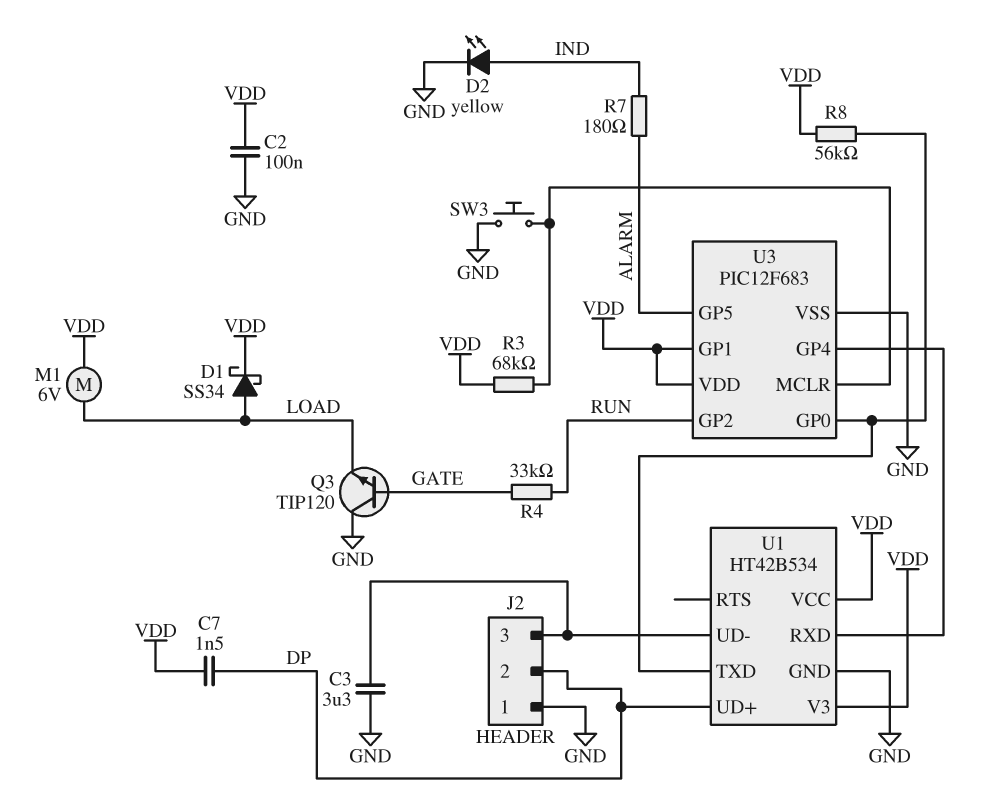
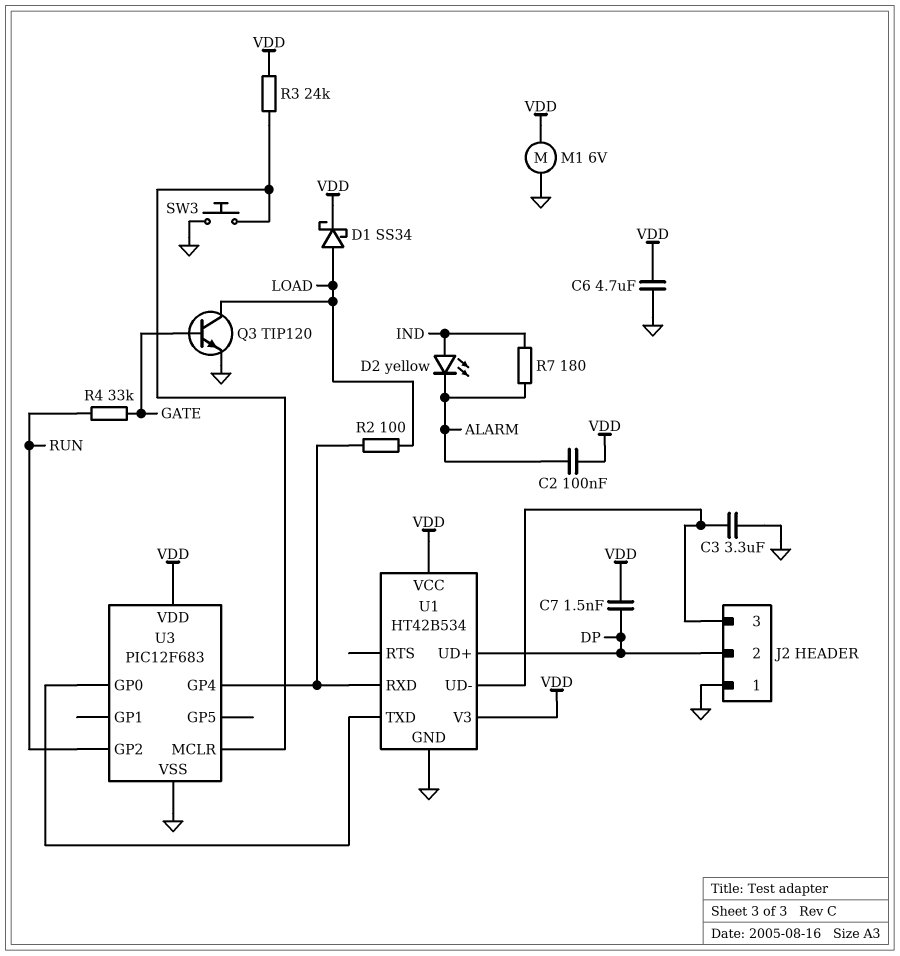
C2: 100nF (GND, VDD) -> 100nF (ALARM, VDD)
C6: none -> 4.7uF (GND, VDD)
D2: LED yellow (A IND, K GND) -> LED yellow (A IND, K ALARM)
M1: motor 6V (LOAD, VDD) -> motor 6V (GND, VDD)
Q3: NPN TIP120 (B GATE, C GND, E LOAD) -> NPN TIP120 (B GATE, C LOAD, E GND)
R2: none -> 100 (LOAD, U1/RXD)
R3: 68k (U3/MCLR, VDD) -> 24k (U3/MCLR, VDD)
R8: 56k (U1/TXD, VDD) -> none
U3 pin GP1: VDD -> none
U3 pin GP5: ALARM -> none

